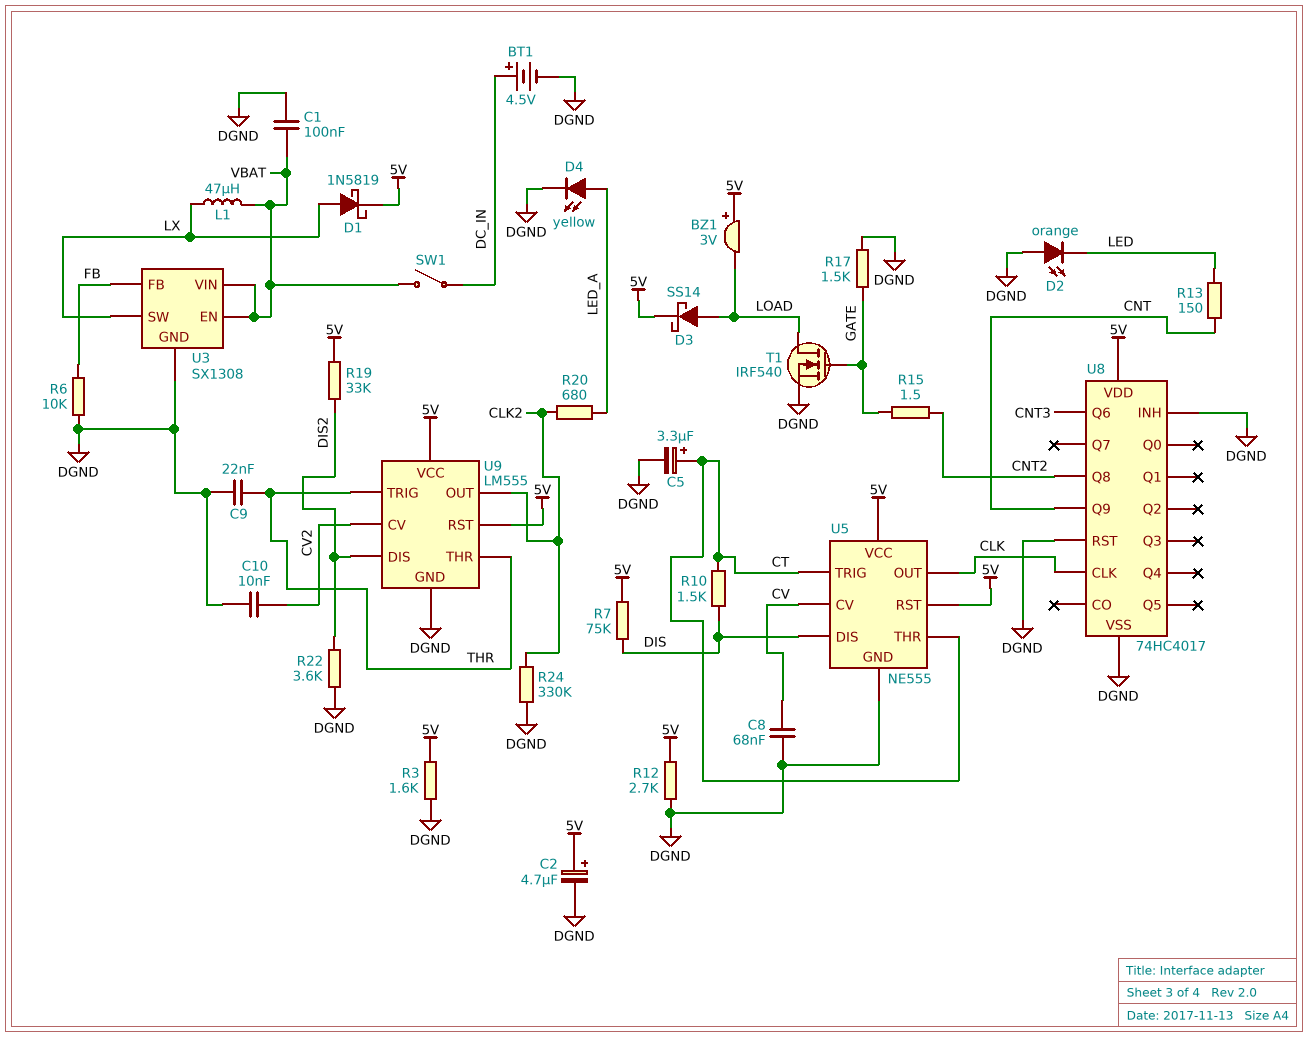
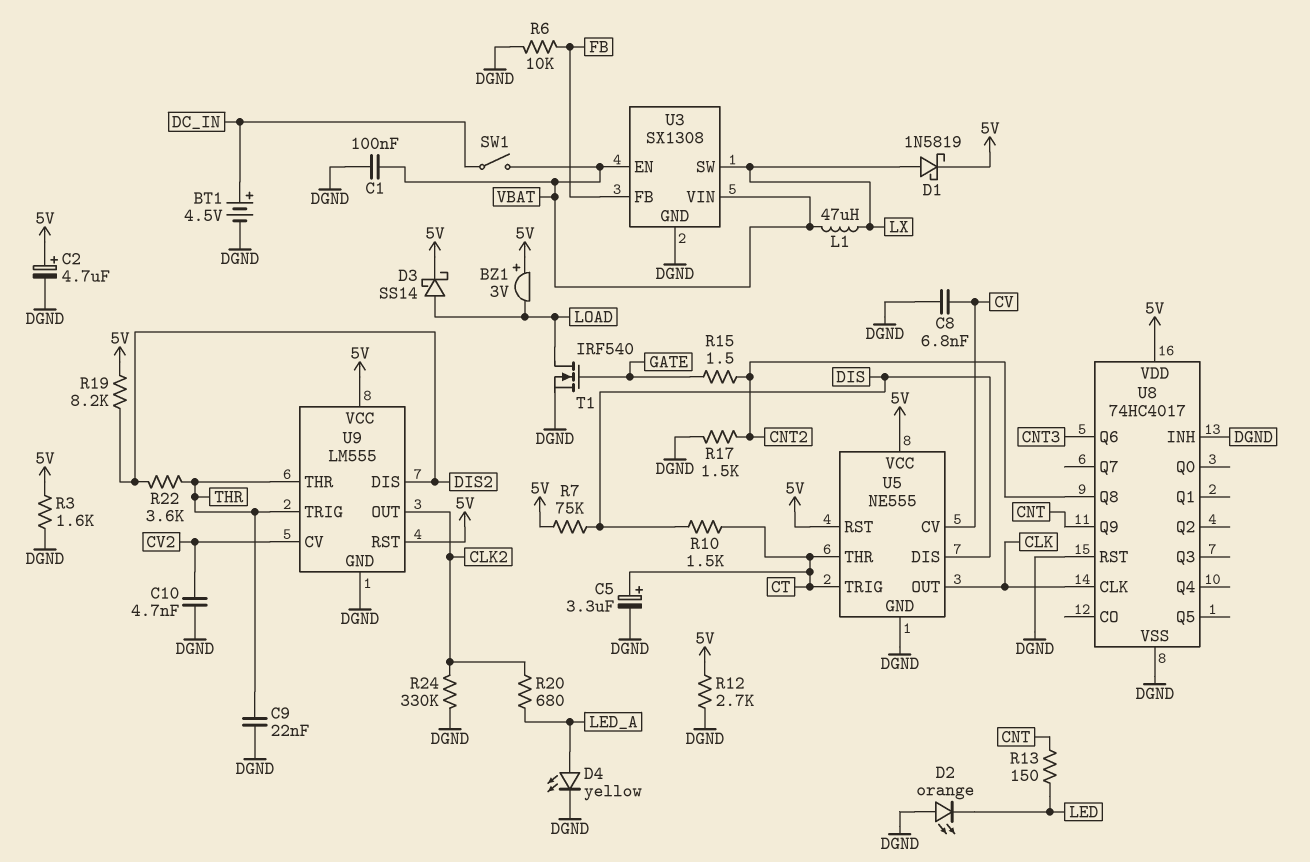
C8: 68nF (CV, DGND) -> 6.8nF (CV, DGND)
C10: 10nF (CV2, DGND) -> 4.7nF (CV2, DGND)
R17: 1.5k (DGND, GATE) -> 1.5k (CNT2, DGND)
R19: 33k (5V, DIS2) -> 8.2k (5V, DIS2)
R22: 3.6k (DGND, DIS2) -> 3.6k (DIS2, THR)

